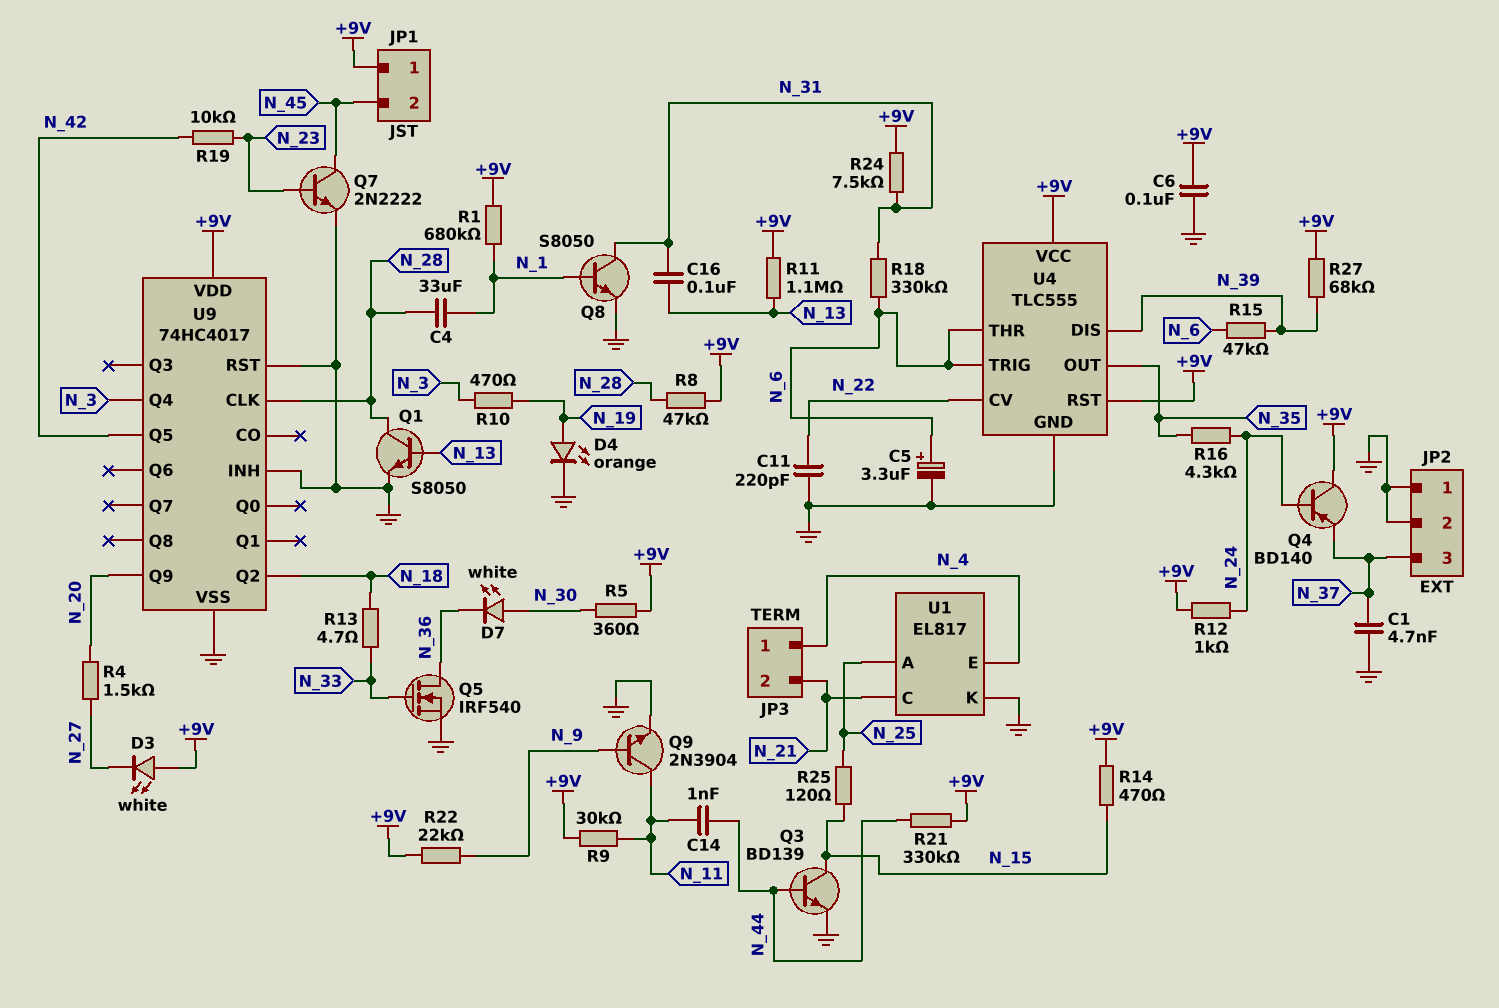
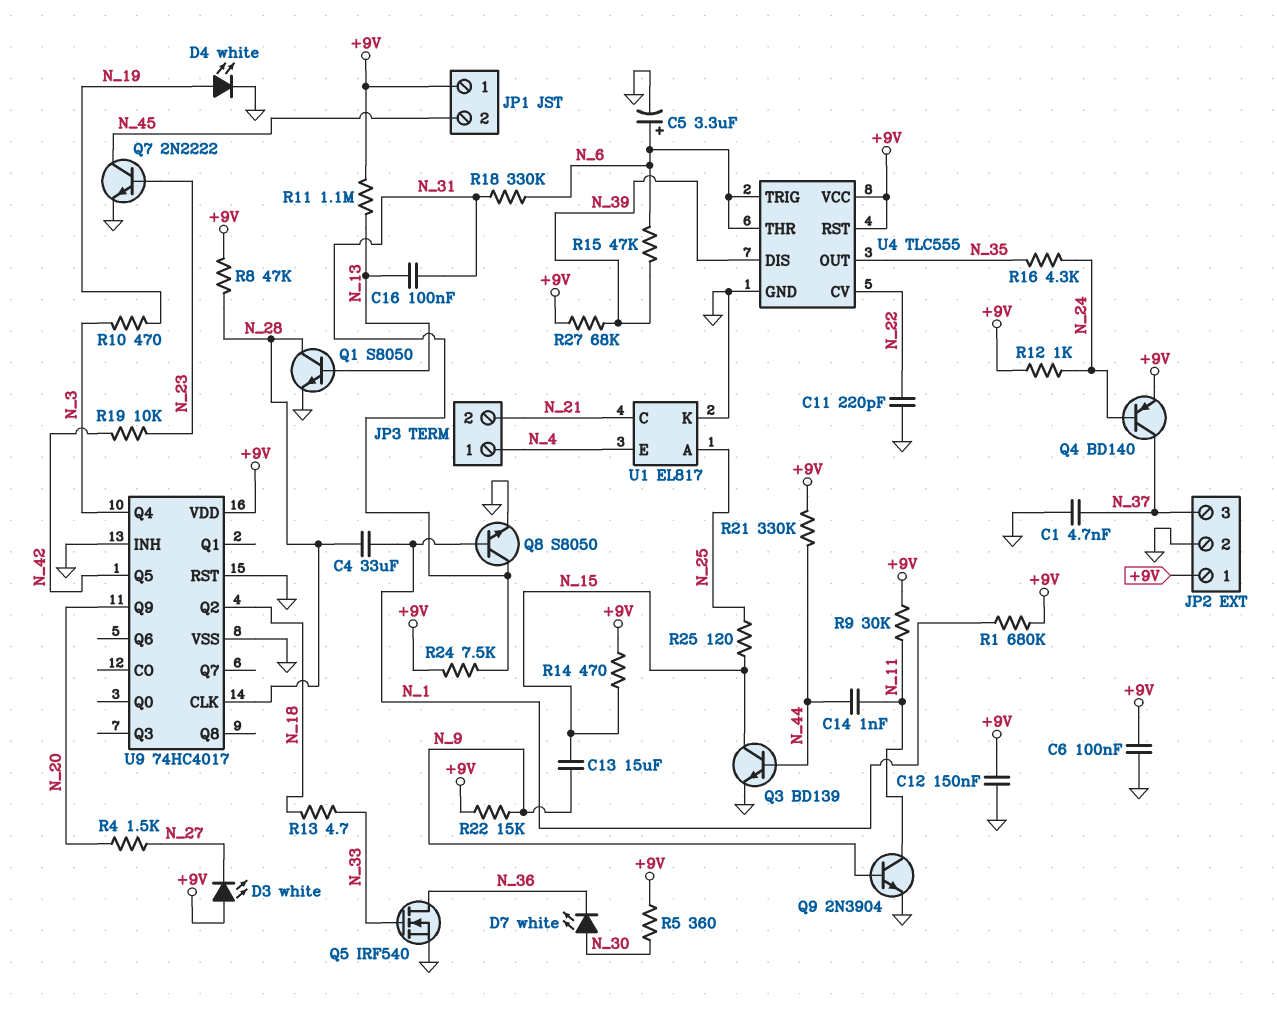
C12: none -> 150nF (+9V, GND)
C13: none -> 15uF (N_9, N_15)
D4: LED orange (A N_19, K GND) -> LED white (A N_19, K GND)
JP2 pin 1: GND -> +9V
Q4: PNP BD140 (B N_24, C +9V, E N_37) -> PNP BD140 (B N_24, C N_37, E +9V)
R22: 22k (+9V, N_9) -> 15k (+9V, N_9)

